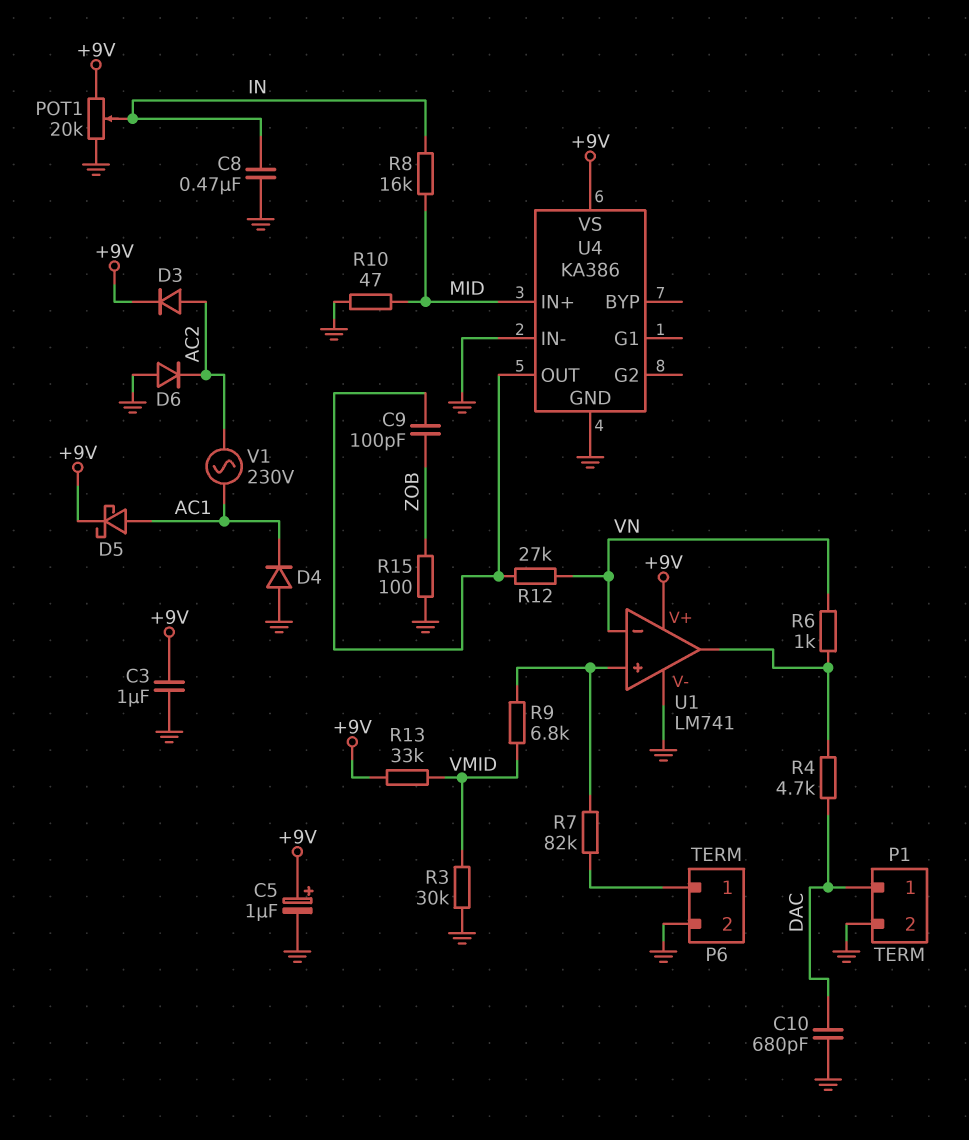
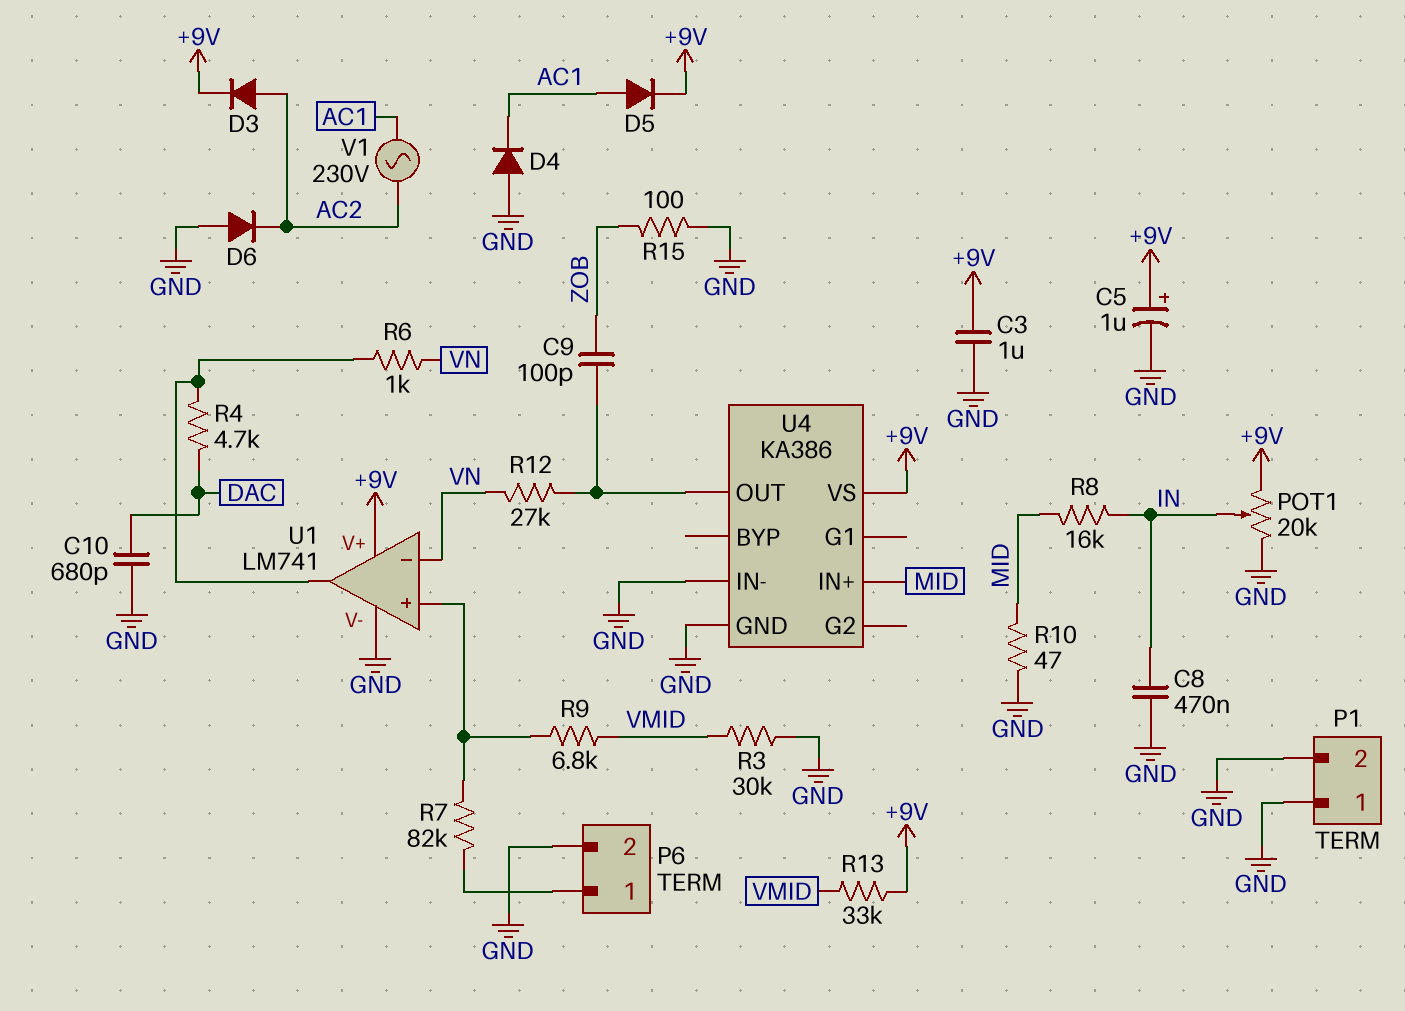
D5: schottky (A AC1, K +9V) -> diode (A AC1, K +9V)
P1 pin 1: DAC -> GND

